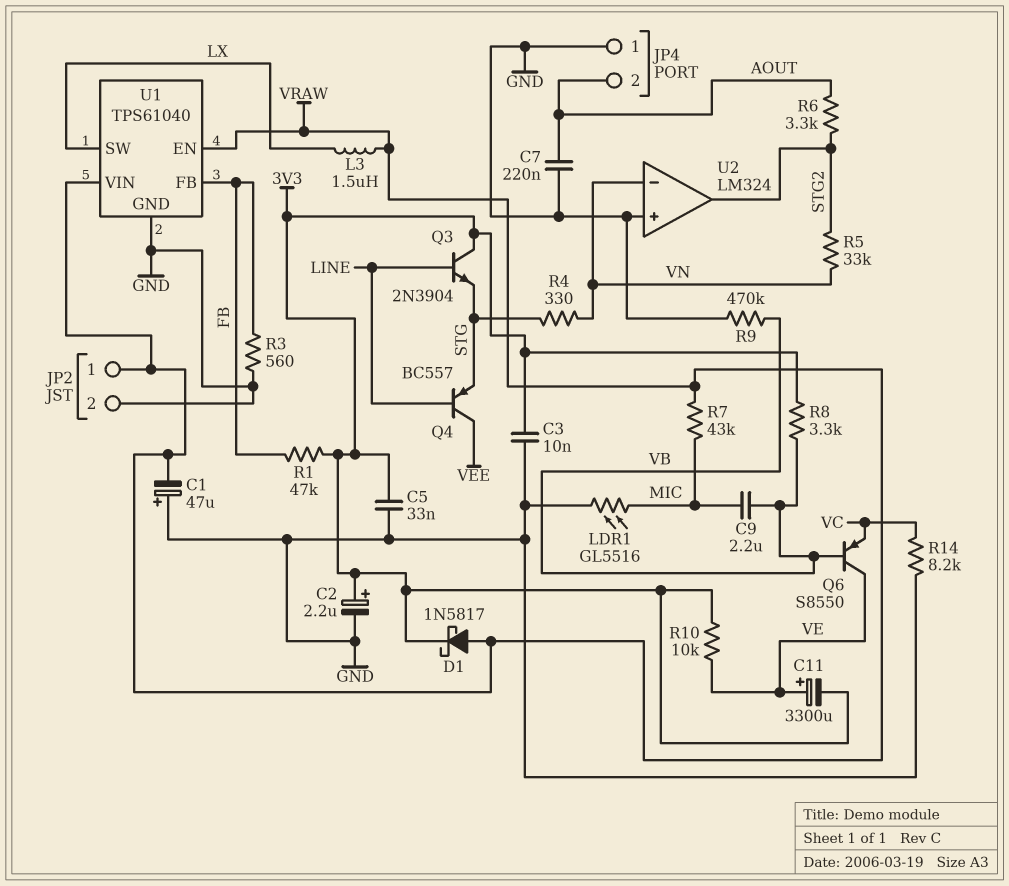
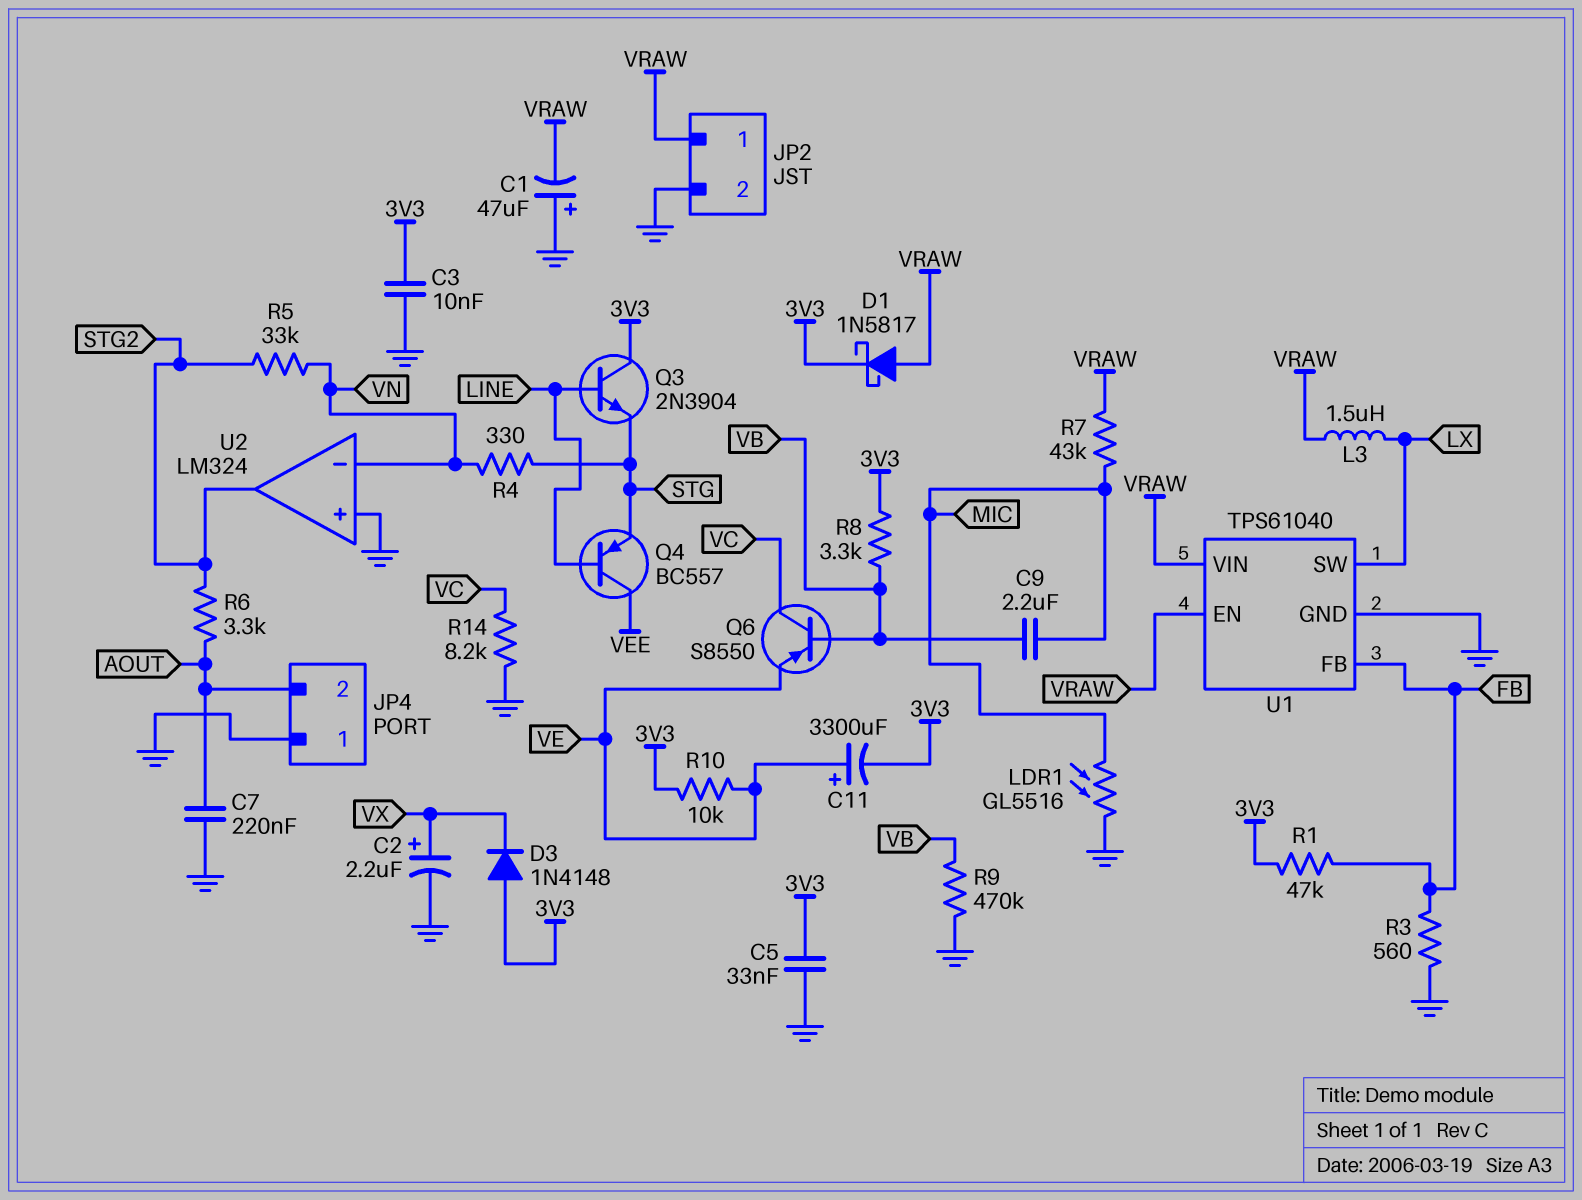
C2: 2.2uF (plus 3V3, minus GND) -> 2.2uF (plus VX, minus GND)
D3: none -> diode 1N4148 (A 3V3, K VX)
Q6: PNP S8550 (B VB, C VE, E VC) -> PNP S8550 (B VB, C VC, E VE)

